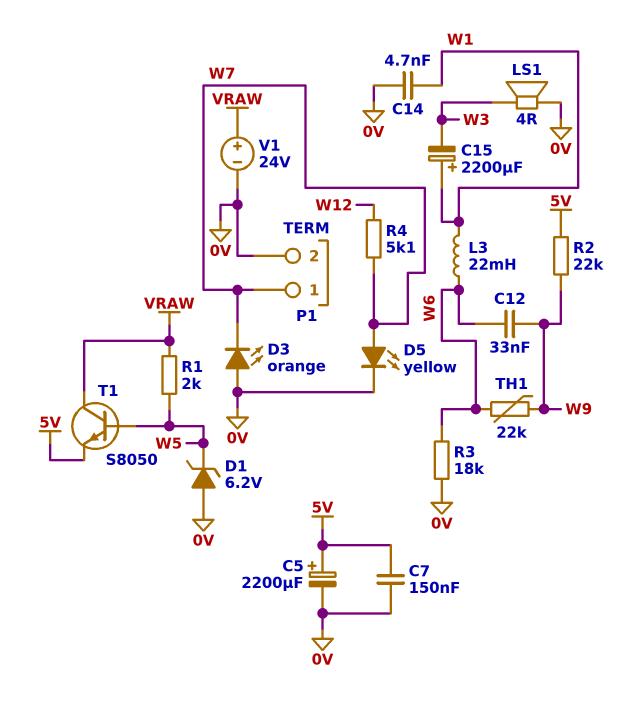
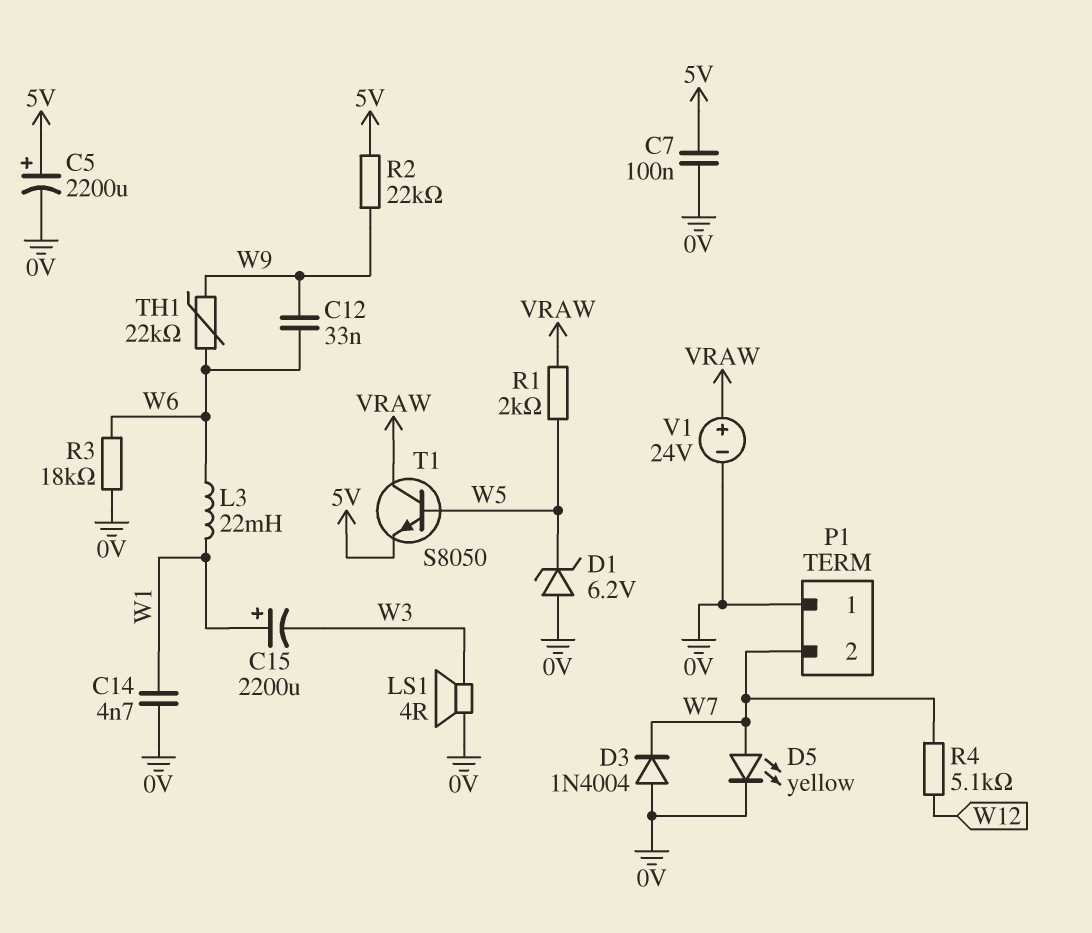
C7: 150nF (0V, 5V) -> 100nF (0V, 5V)
D3: LED orange (A 0V, K W7) -> diode 1N4004 (A 0V, K W7)
P1 pin 1: W7 -> 0V
P1 pin 2: 0V -> W7

